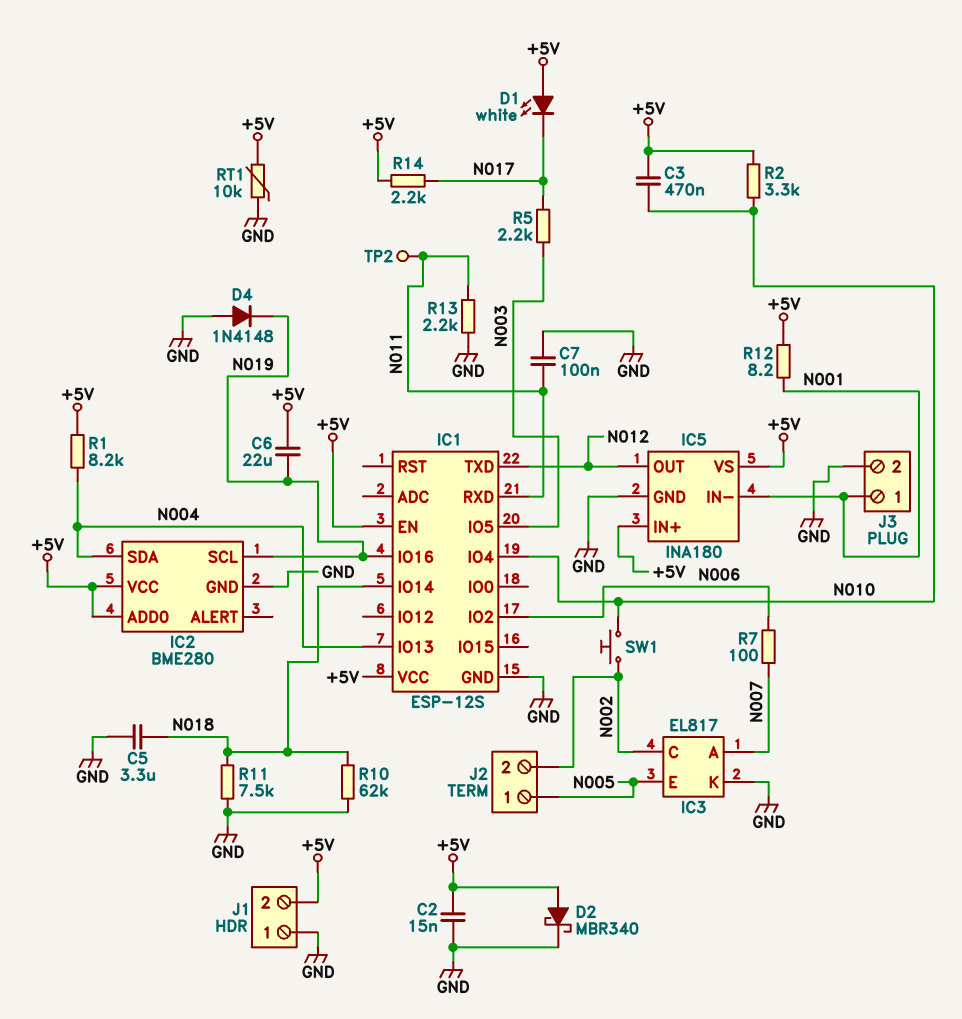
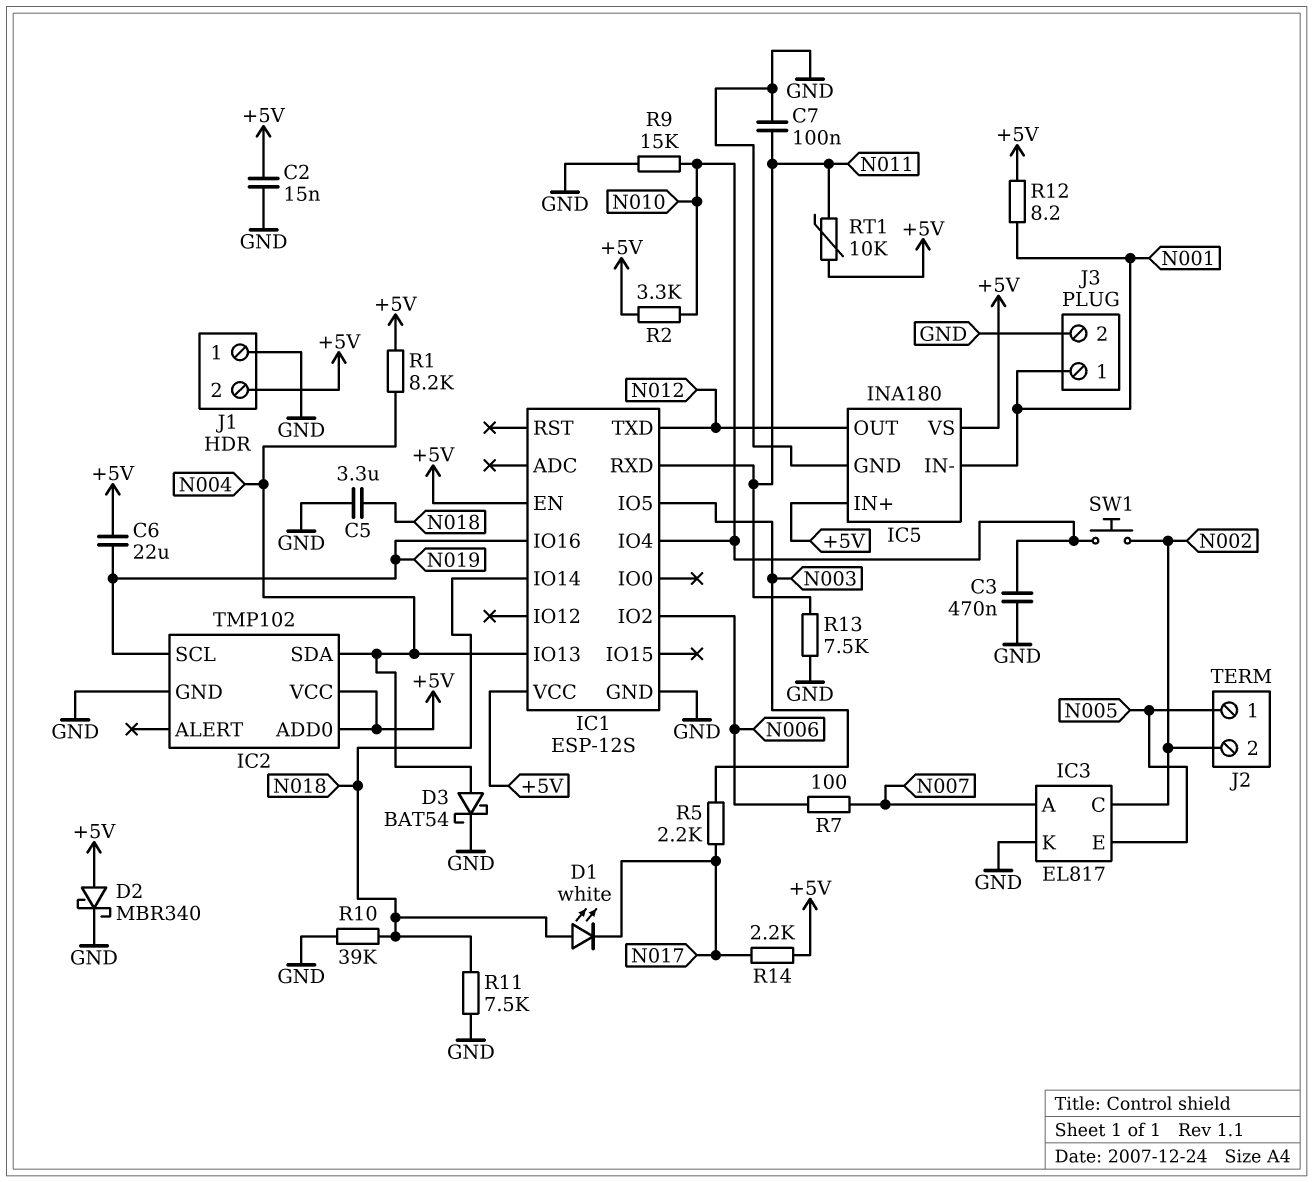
C3: 470nF (+5V, N010) -> 470nF (GND, N010)
D1: LED white (A +5V, K N017) -> LED white (A N018, K N017)
D3: none -> schottky BAT54 (A N004, K GND)
D4: diode 1N4148 (A GND, K N019) -> none
IC2: BME280 -> TMP102
R9: none -> 15k (GND, N010)
R10: 62k (GND, N018) -> 39k (GND, N018)
R13: 2.2k (GND, N011) -> 7.5k (GND, N011)
RT1: 10k (+5V, GND) -> 10k (+5V, N011)
TP2: test point (N011) -> none

